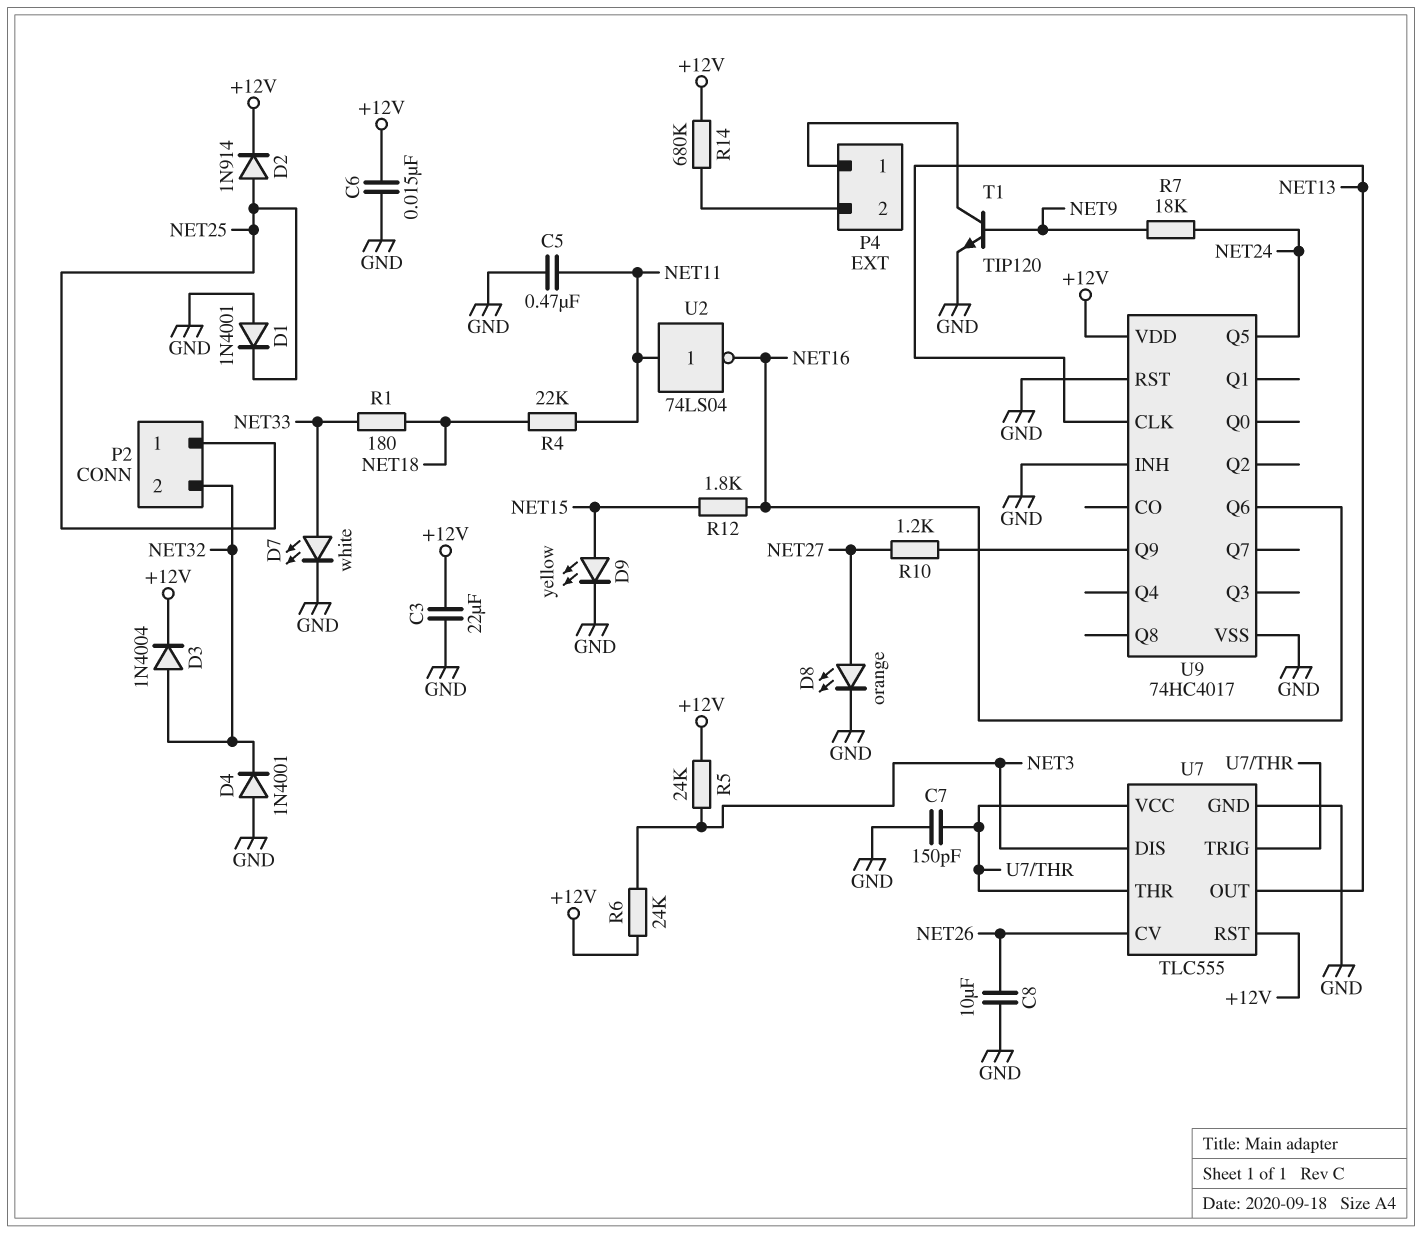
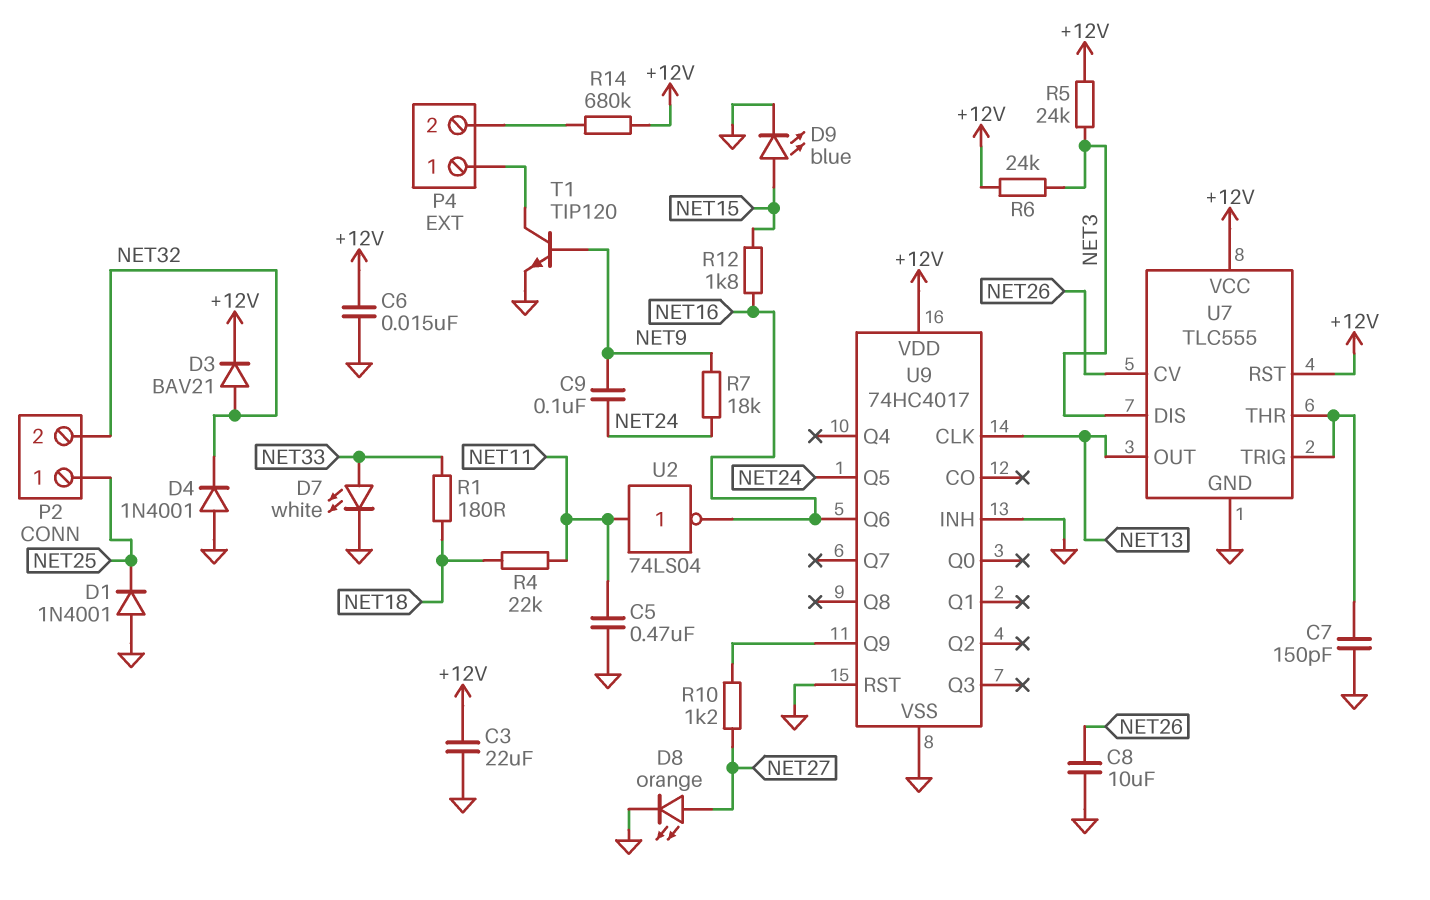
C9: none -> 100nF (NET9, NET24)
D2: diode 1N914 (A NET25, K +12V) -> none
D3: diode 1N4004 (A NET32, K +12V) -> diode BAV21 (A NET32, K +12V)
D9: LED yellow (A NET15, K GND) -> LED blue (A NET15, K GND)
U7 pin VCC: U7/THR -> +12V

